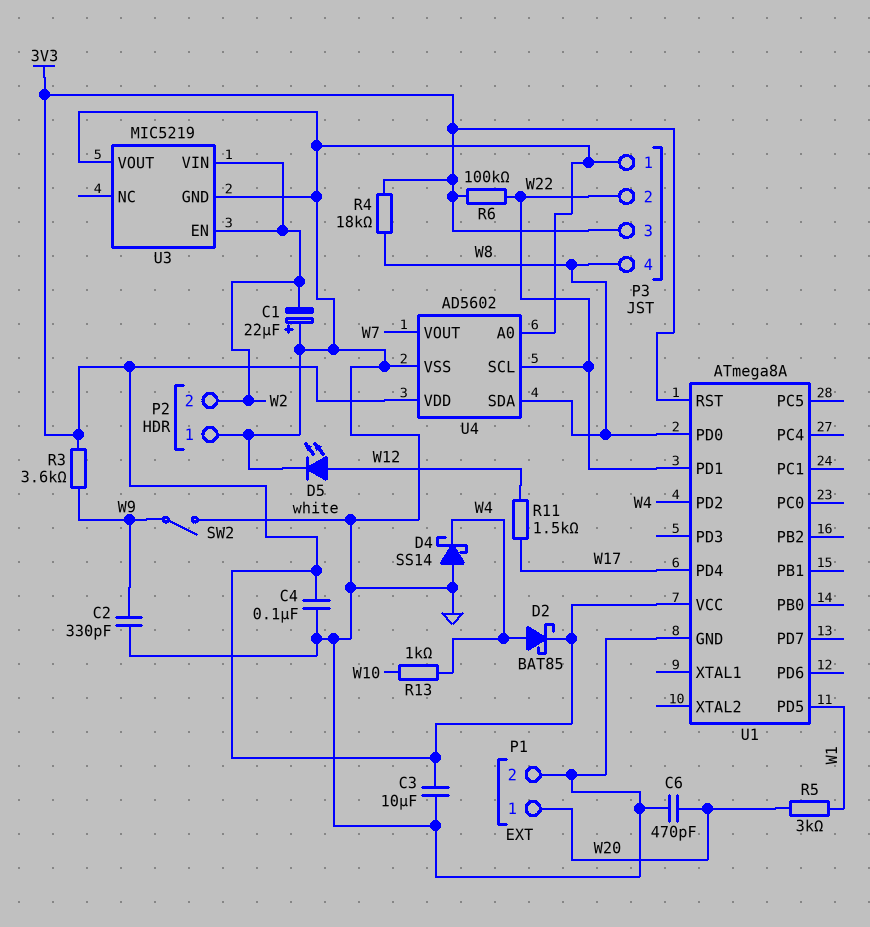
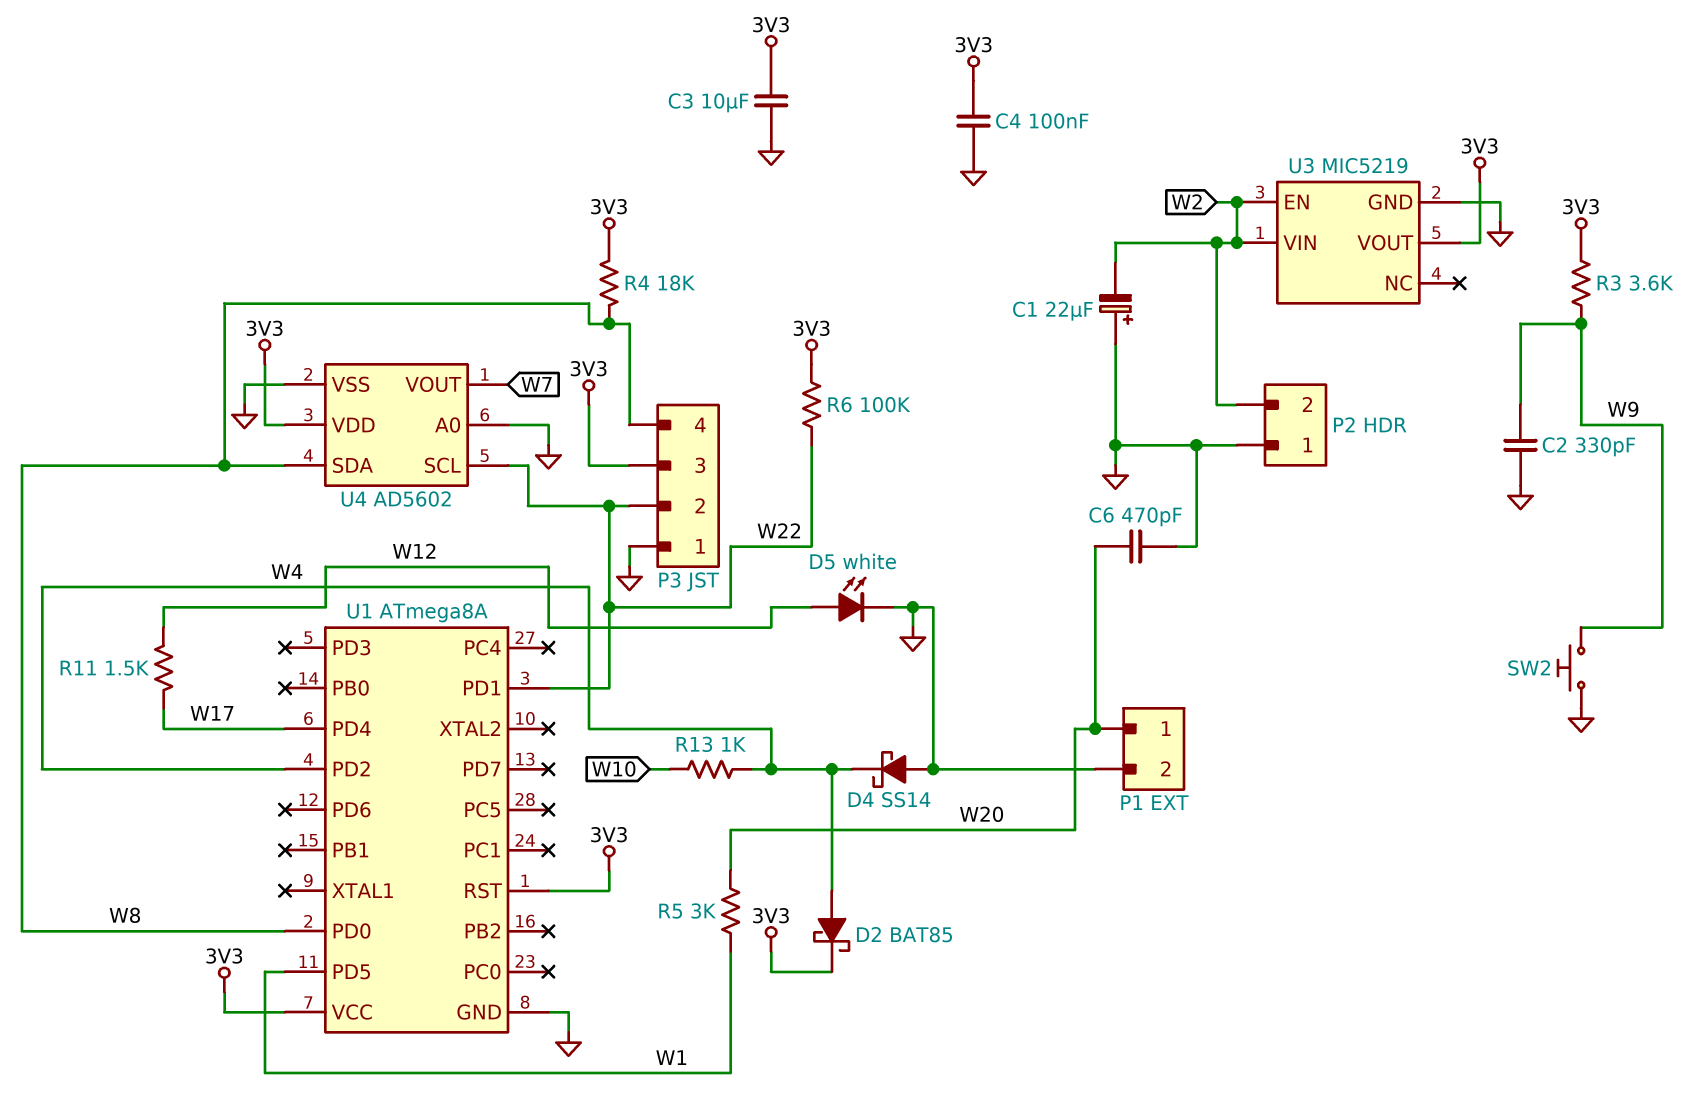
SW2: switch (GND, W9) -> button (GND, W9)
U3 pin VOUT: GND -> 3V3

